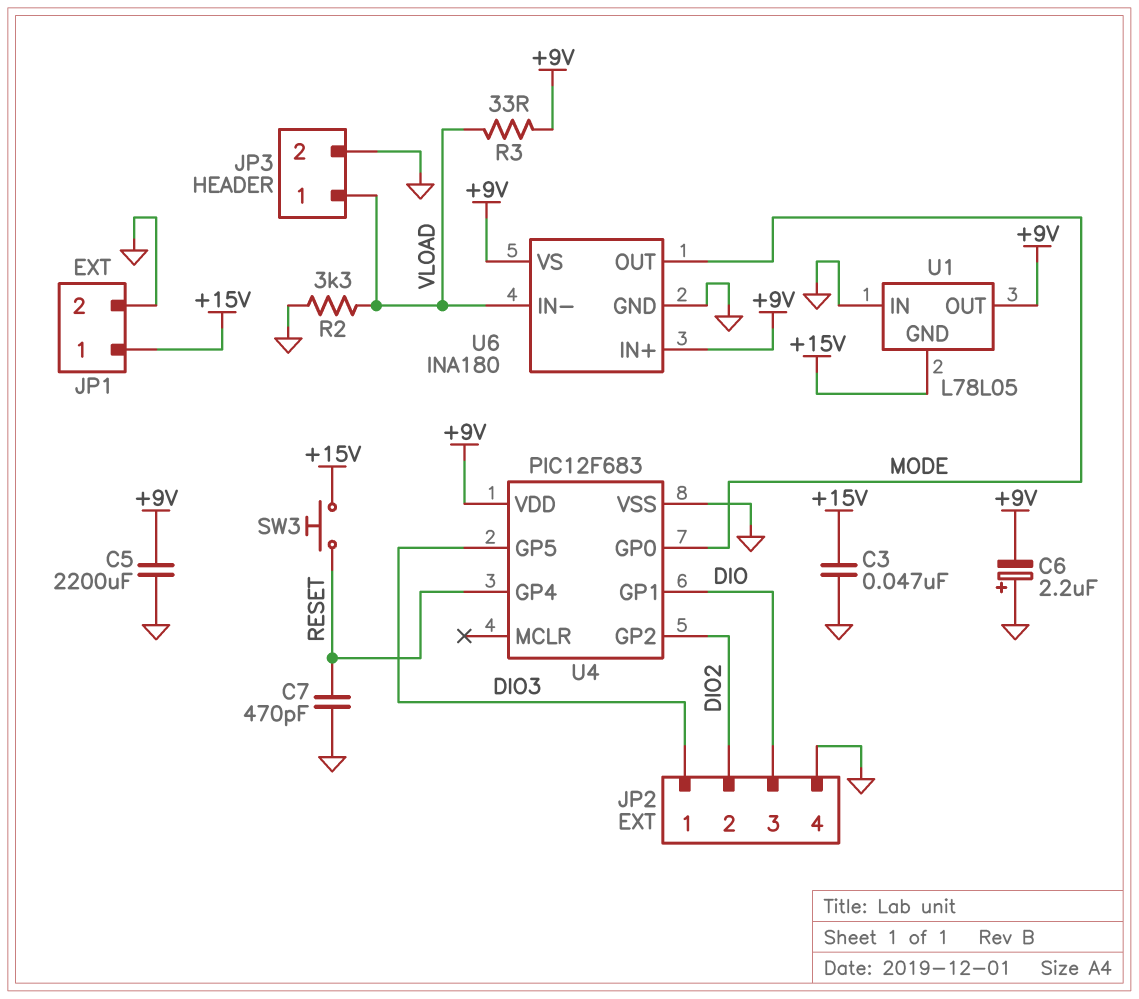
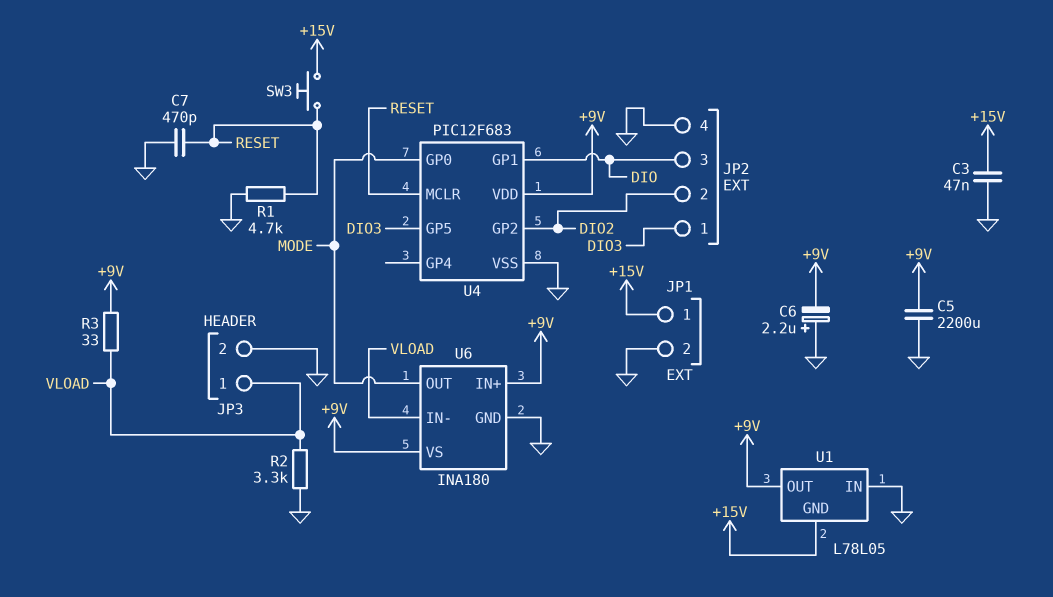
R1: none -> 4.7k (GND, RESET)
U4 pin GP4: RESET -> none
U4 pin MCLR: none -> RESET

